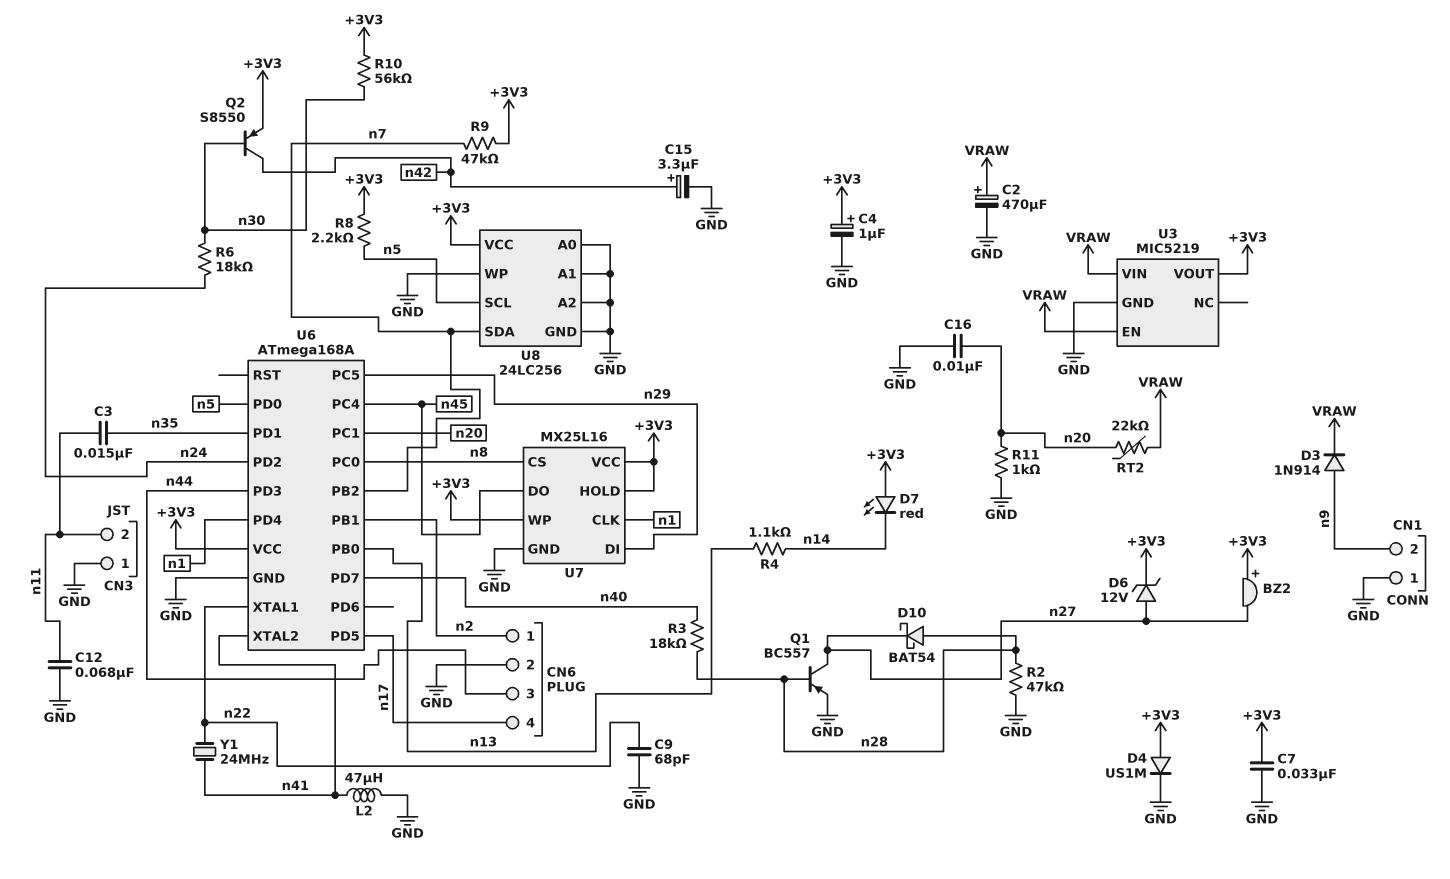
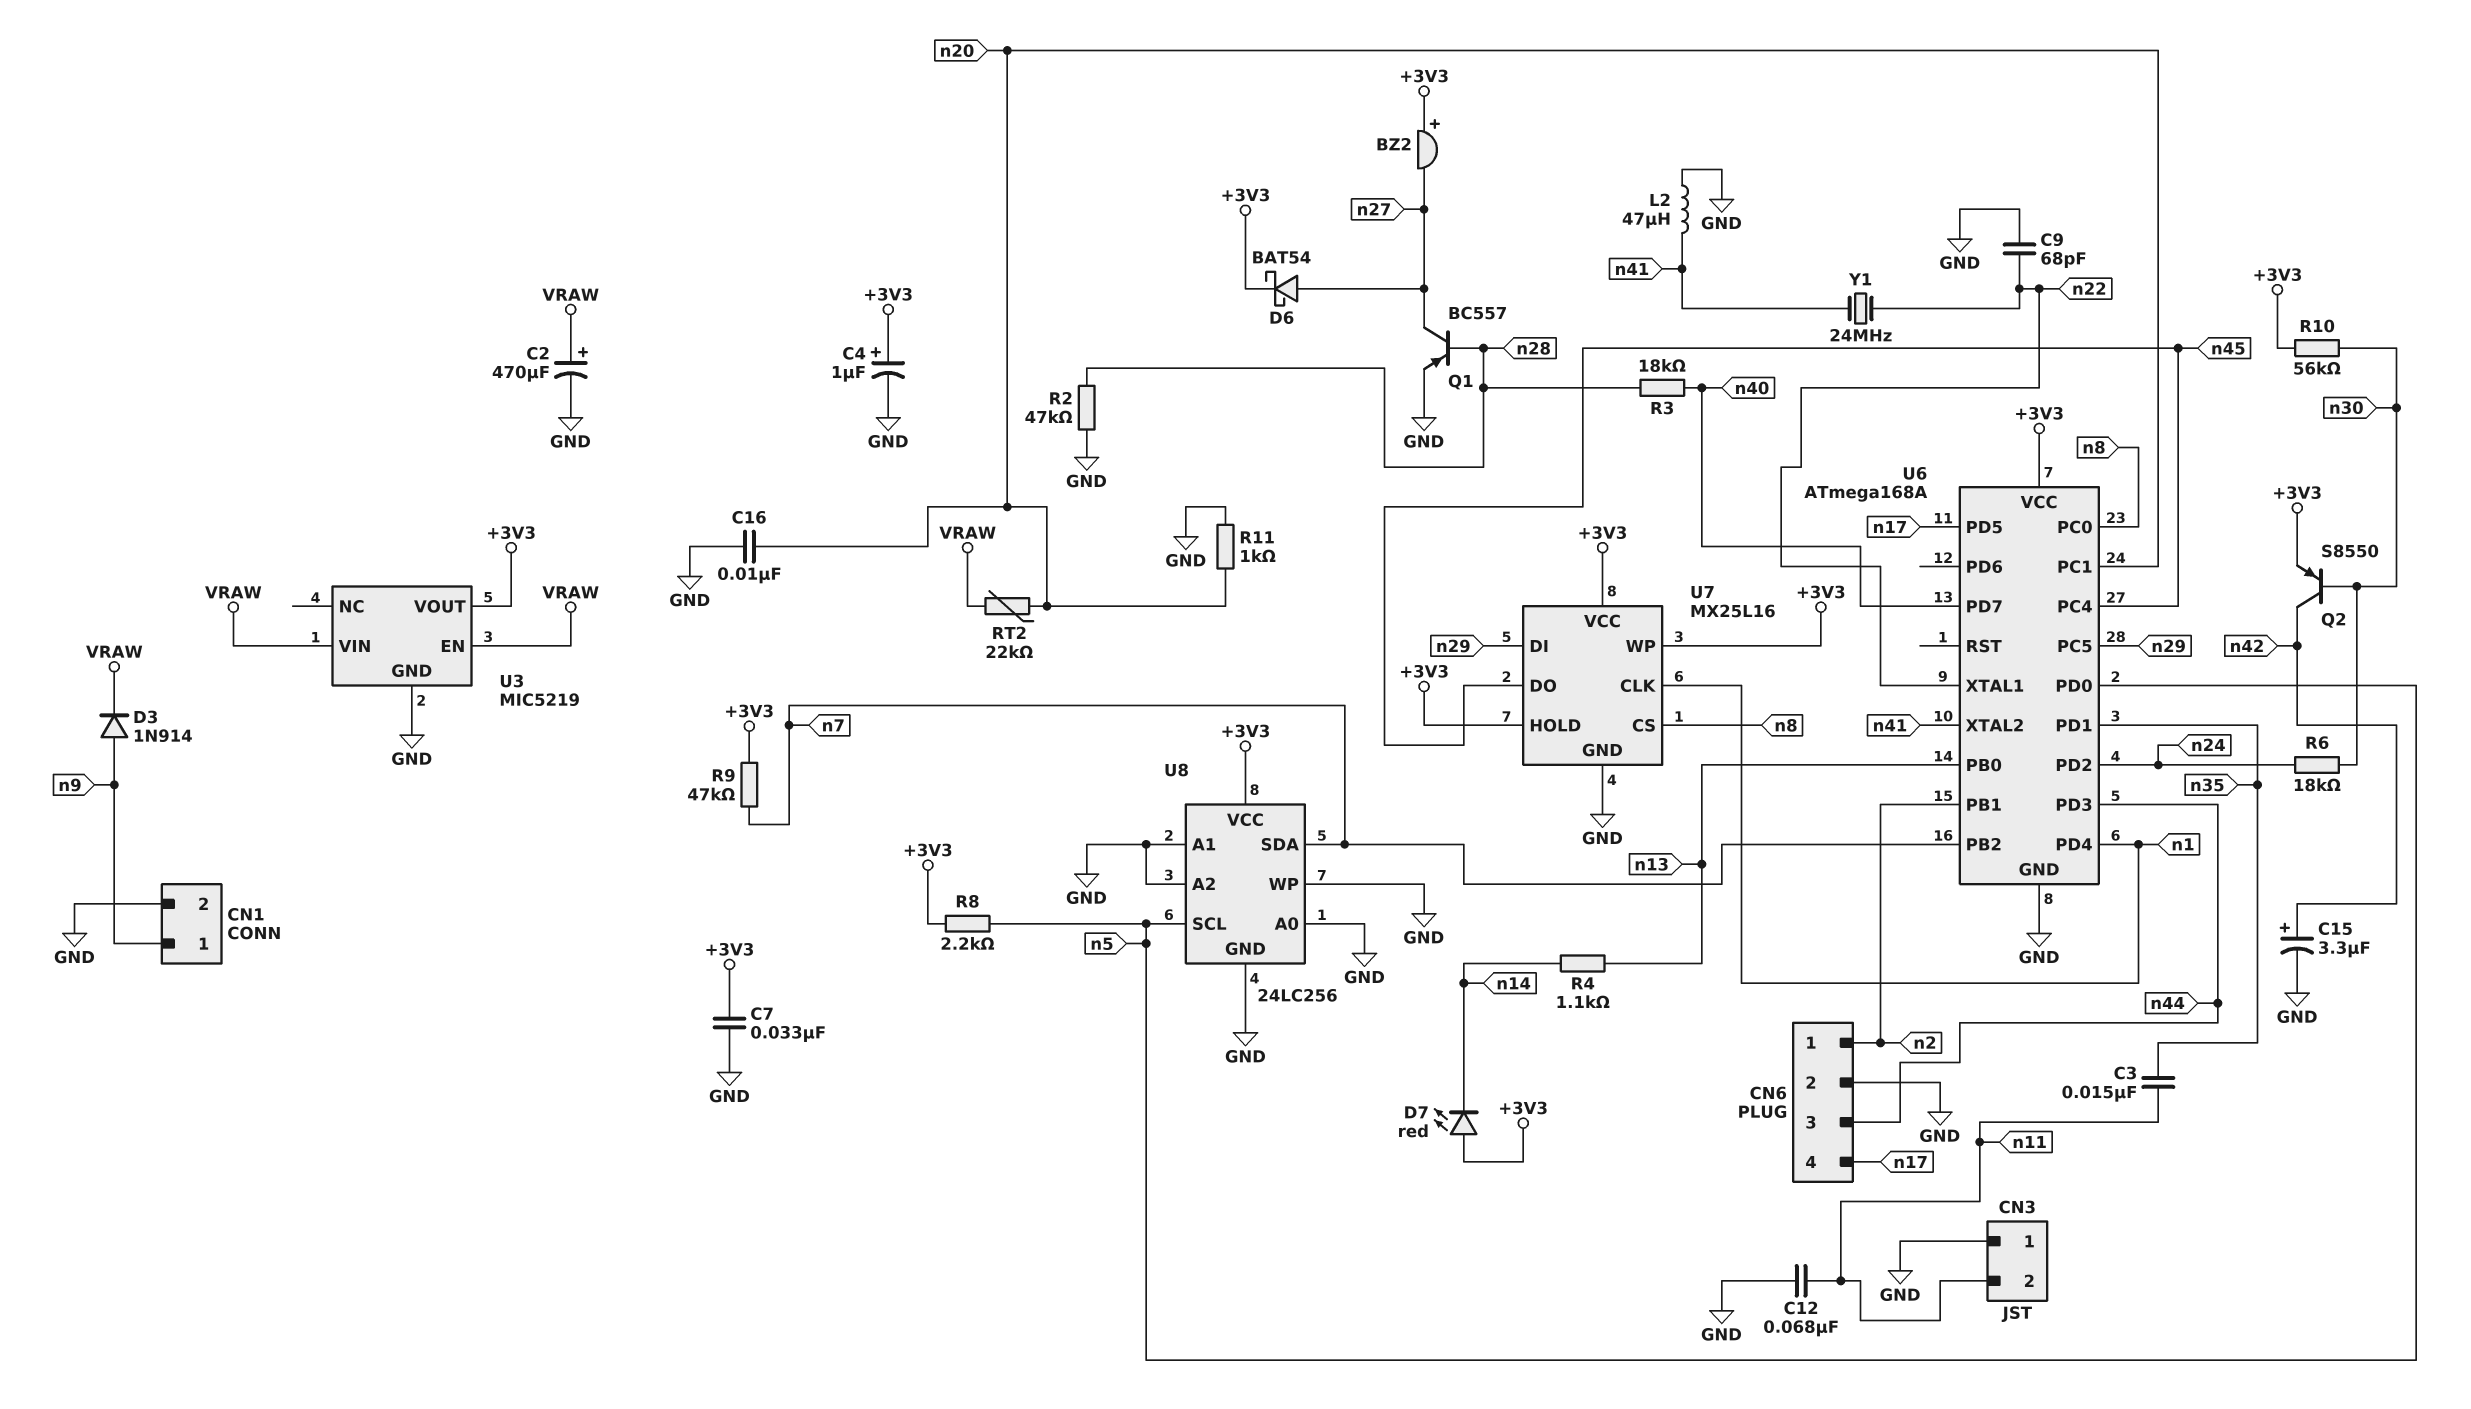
CN1 pin 1: GND -> n9
CN1 pin 2: n9 -> GND
D4: diode US1M (A +3V3, K GND) -> none
D6: zener 12V (A n27, K +3V3) -> schottky BAT54 (A n27, K +3V3)
D10: schottky BAT54 (A n28, K n27) -> none

